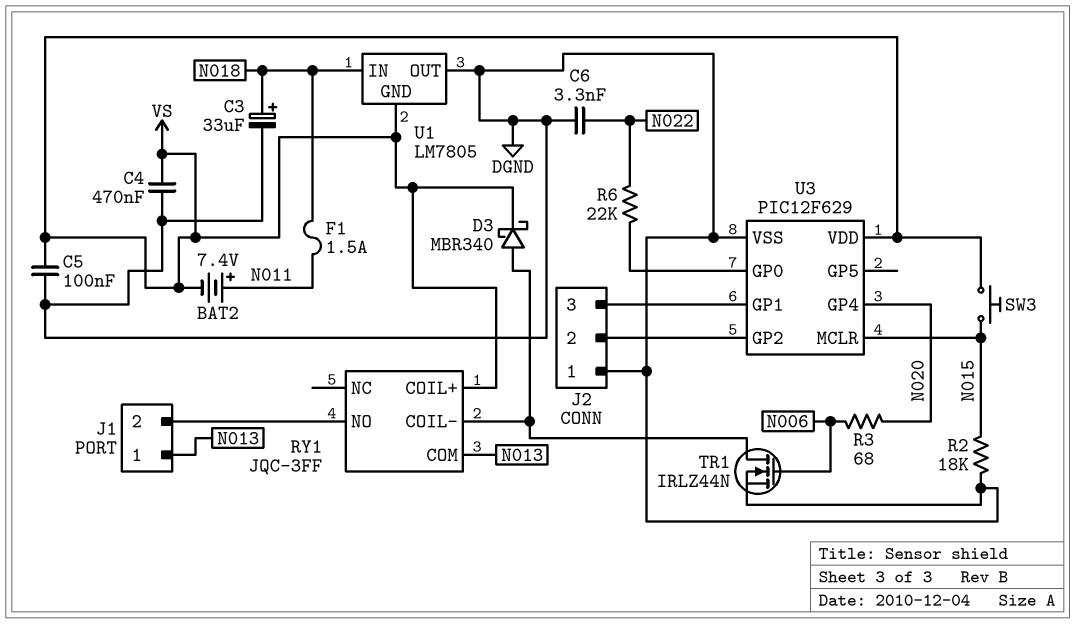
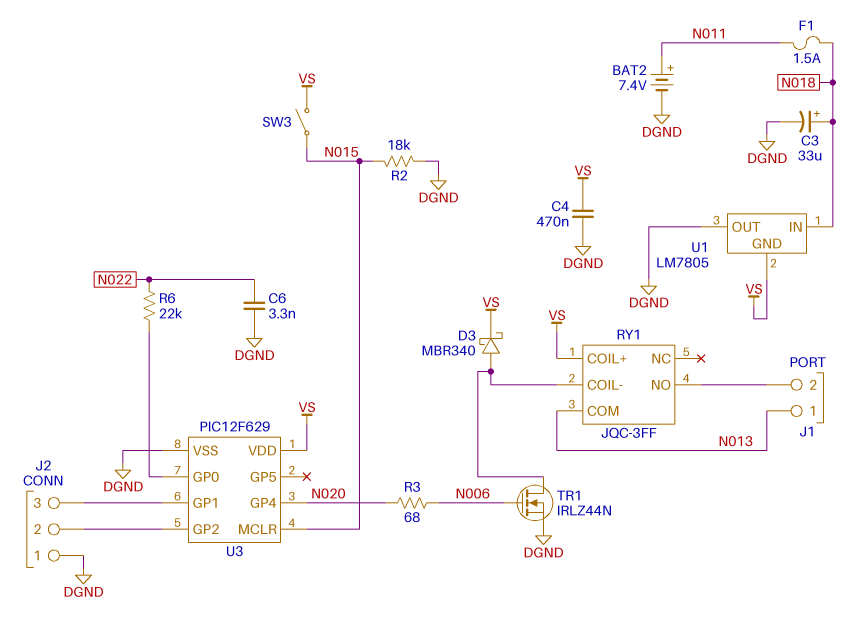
BAT2: 7.4V (plus N011, minus VS) -> 7.4V (plus N011, minus DGND)
C5: 100nF (DGND, VS) -> none
SW3: button (N015, VS) -> switch (N015, VS)

